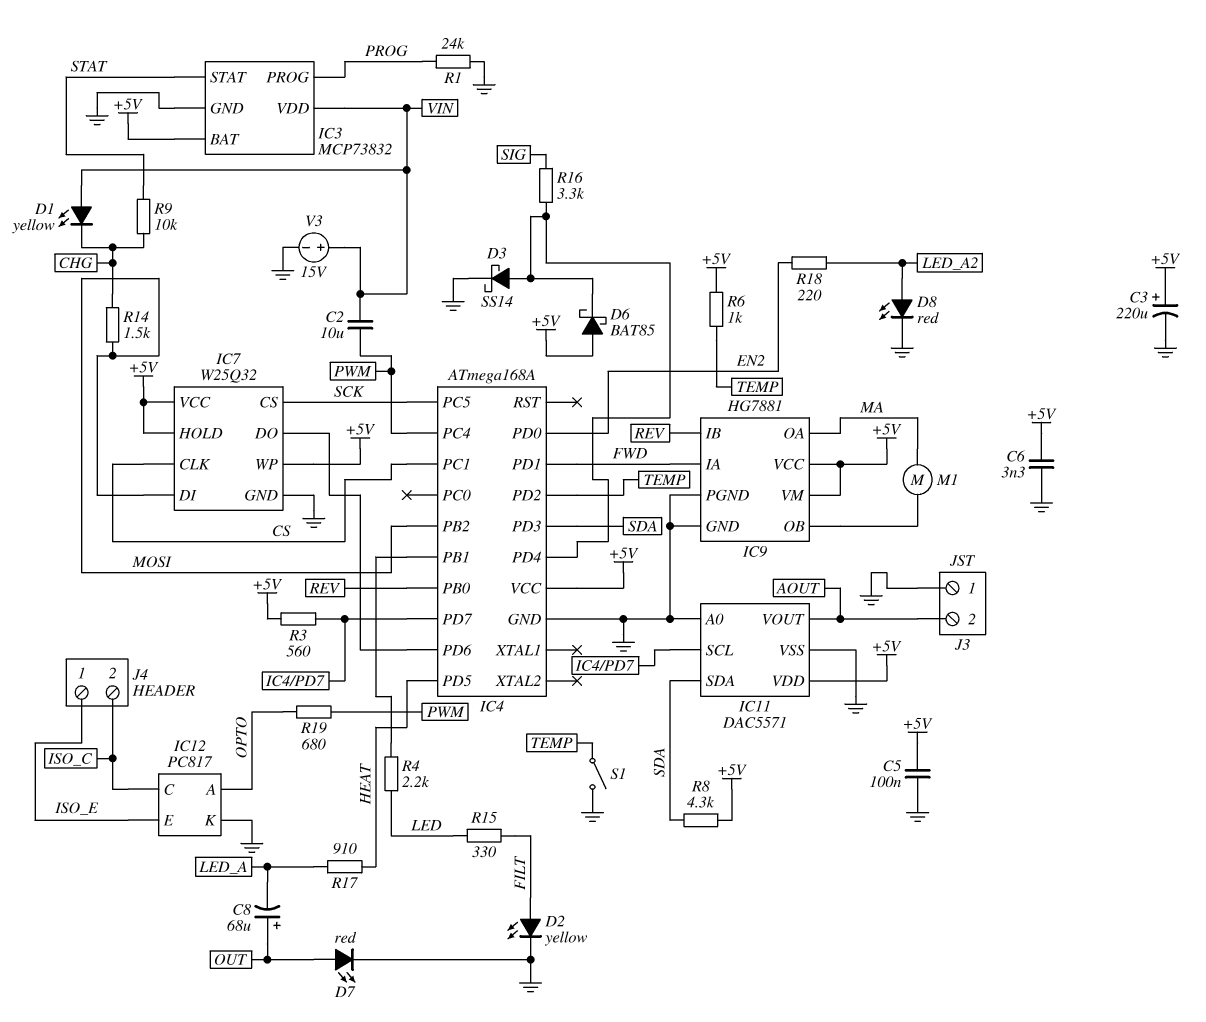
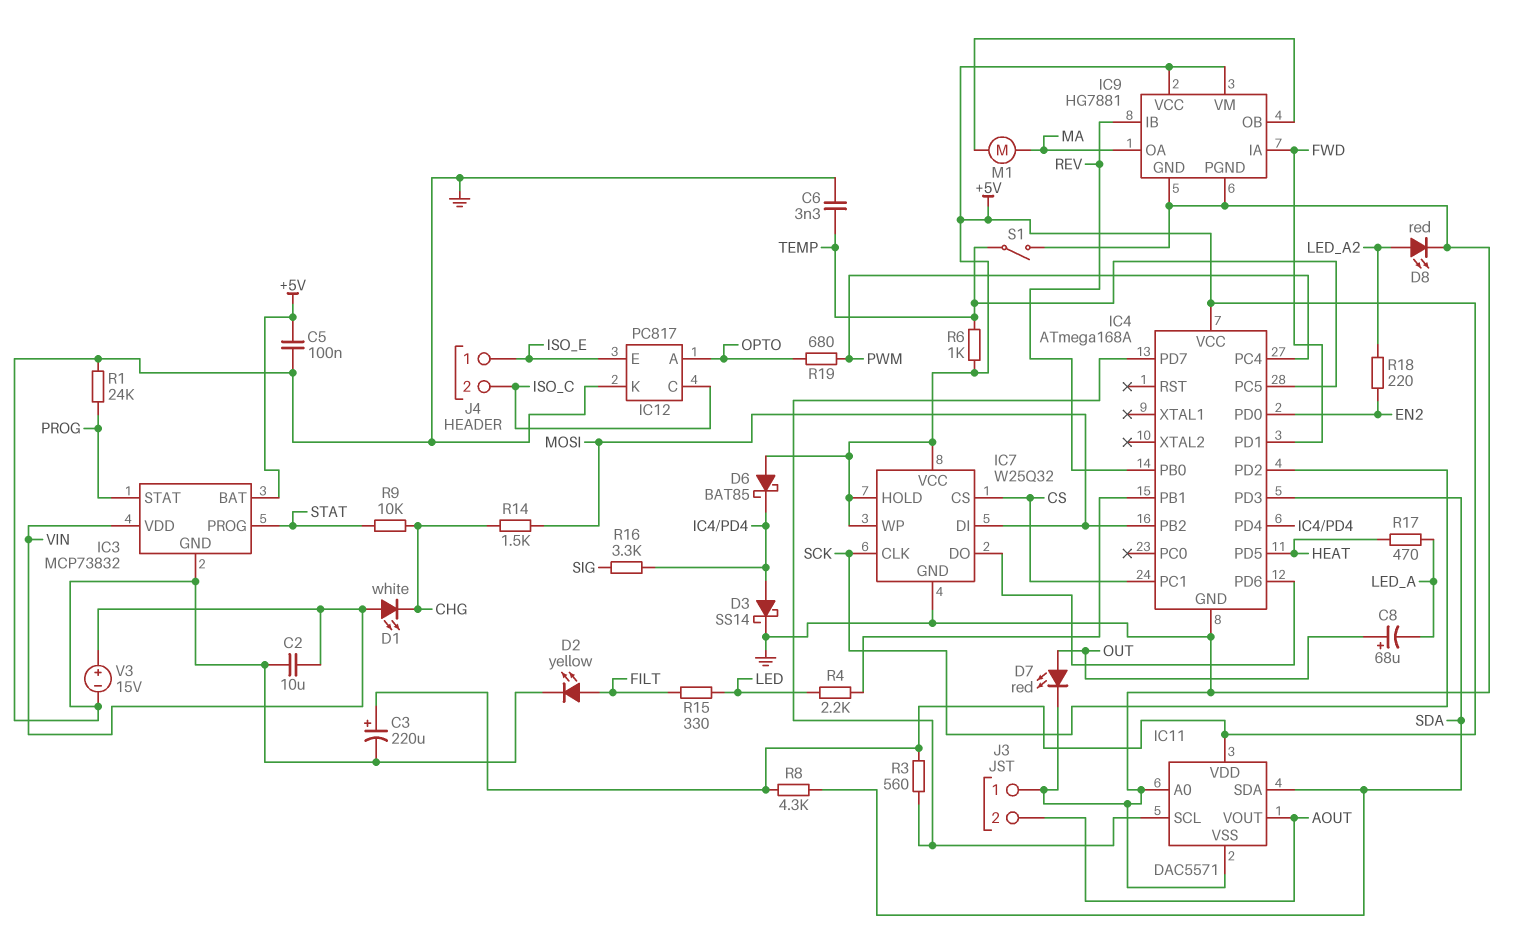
C2: 10uF (PWM, VIN) -> 10uF (GND, VIN)
C6: 3.3nF (+5V, GND) -> 3.3nF (GND, TEMP)
D1: LED yellow (A VIN, K CHG) -> LED white (A VIN, K CHG)
IC3 pin PROG: PROG -> STAT
IC3 pin STAT: STAT -> PROG
IC4 pin PC5: SCK -> TEMP
IC4 pin PD2: TEMP -> SCK
IC7 pin CLK: CS -> SCK
IC7 pin CS: SCK -> CS
R17: 910 (HEAT, LED_A) -> 470 (HEAT, LED_A)

